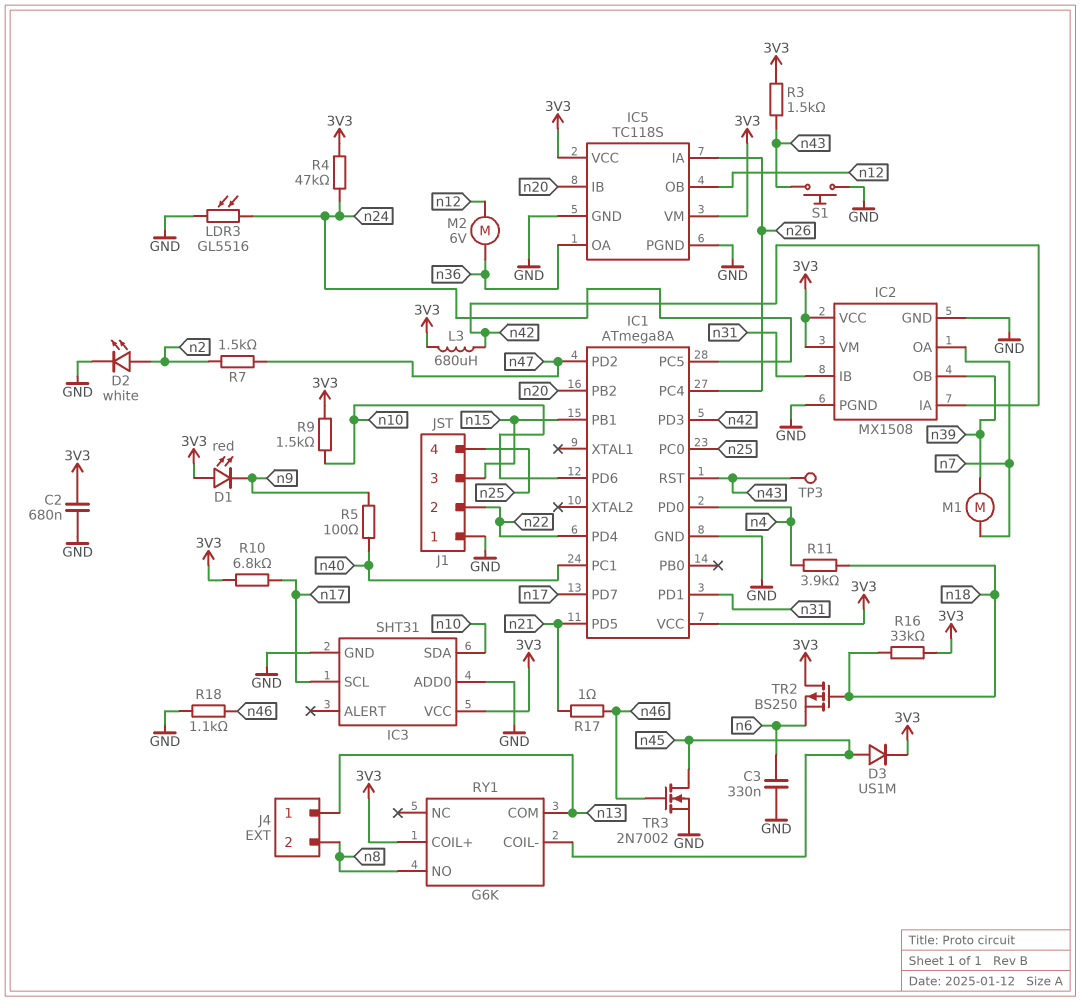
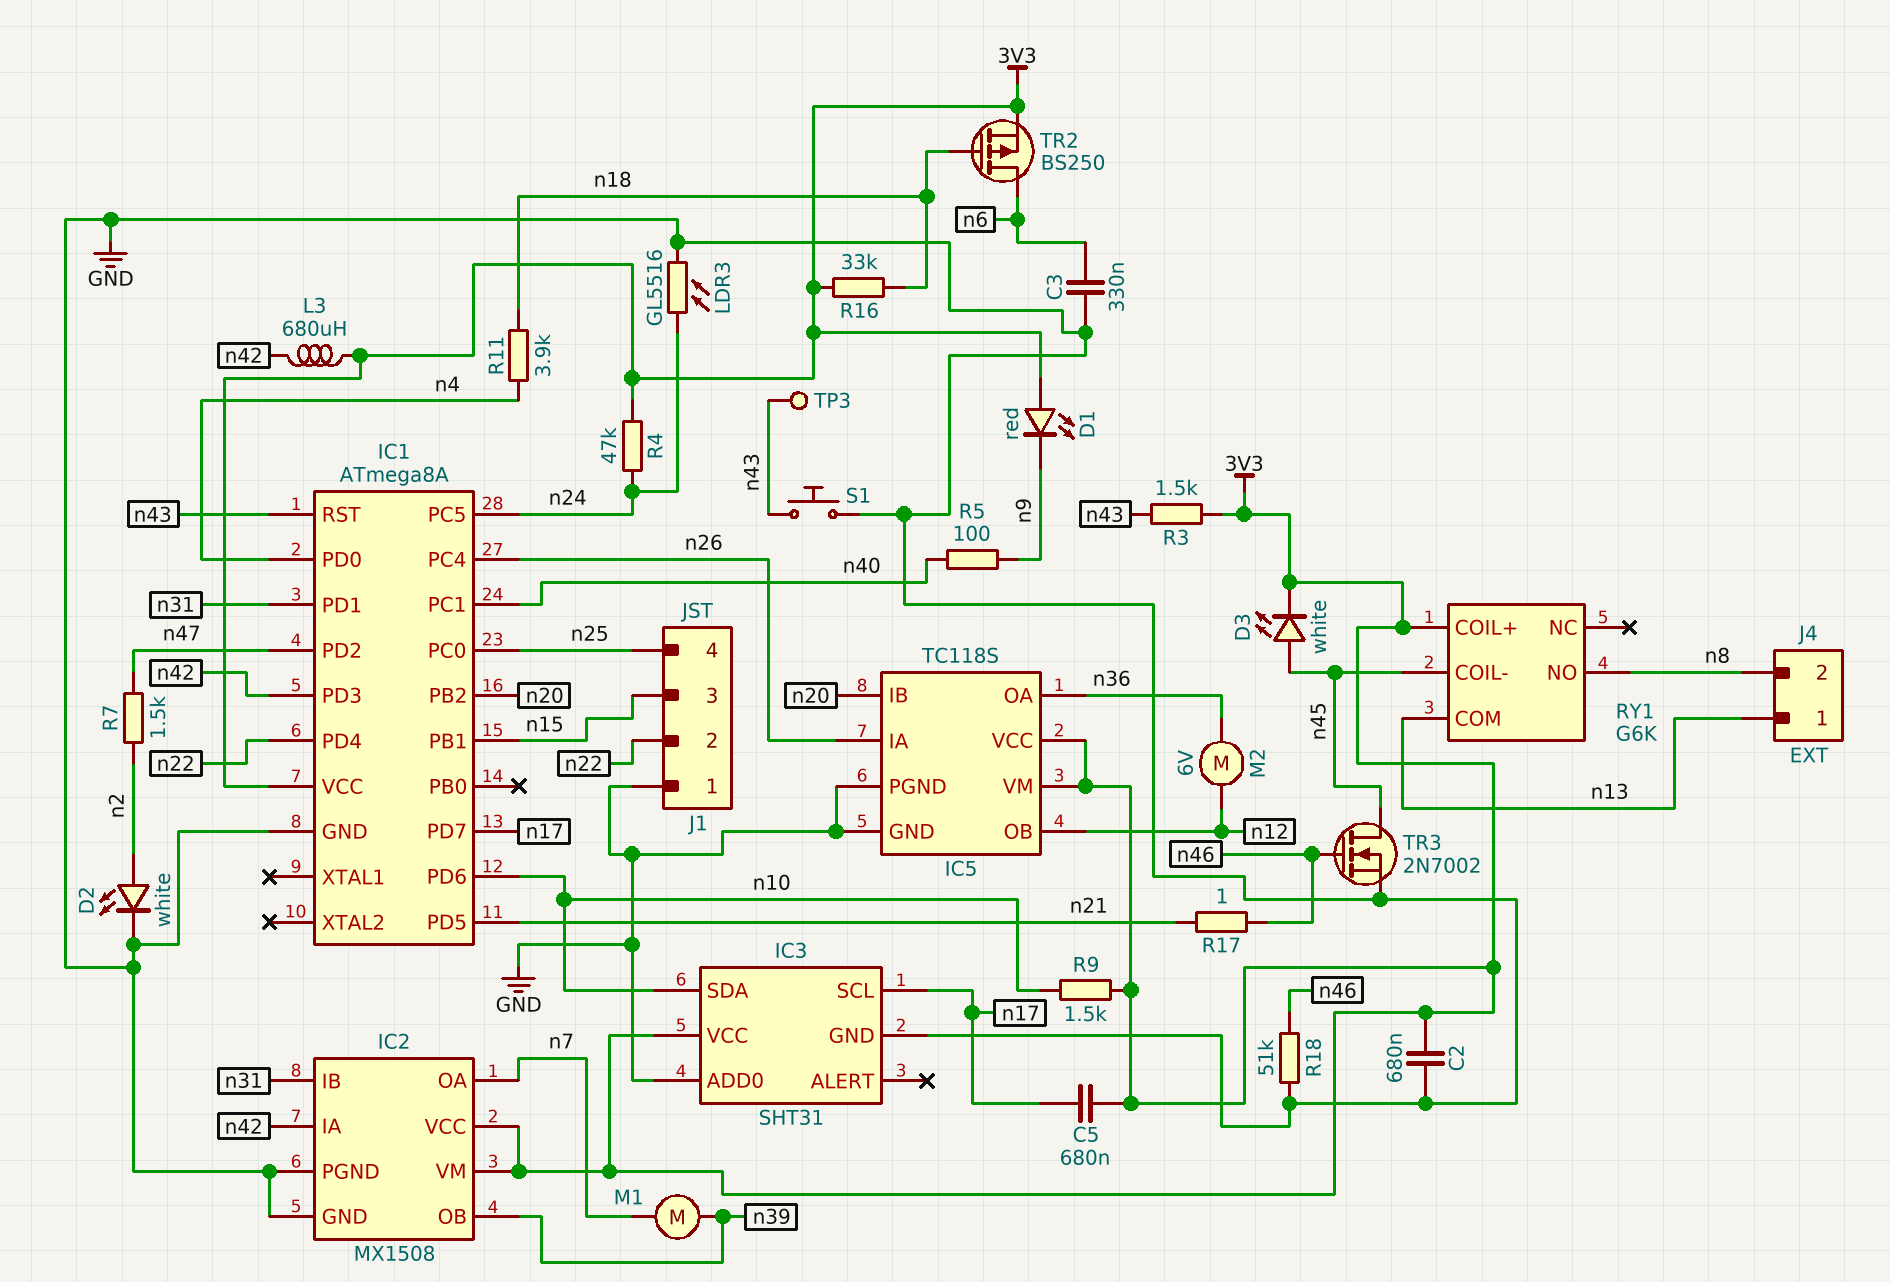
C5: none -> 680nF (3V3, n17)
D3: diode US1M (A n45, K 3V3) -> LED white (A n45, K 3V3)
R10: 6.8k (3V3, n17) -> none
R18: 1.1k (GND, n46) -> 51k (GND, n46)
TR2: PMOS BS250 (G n18, D 3V3, S n6) -> PMOS BS250 (G n18, D n6, S 3V3)

